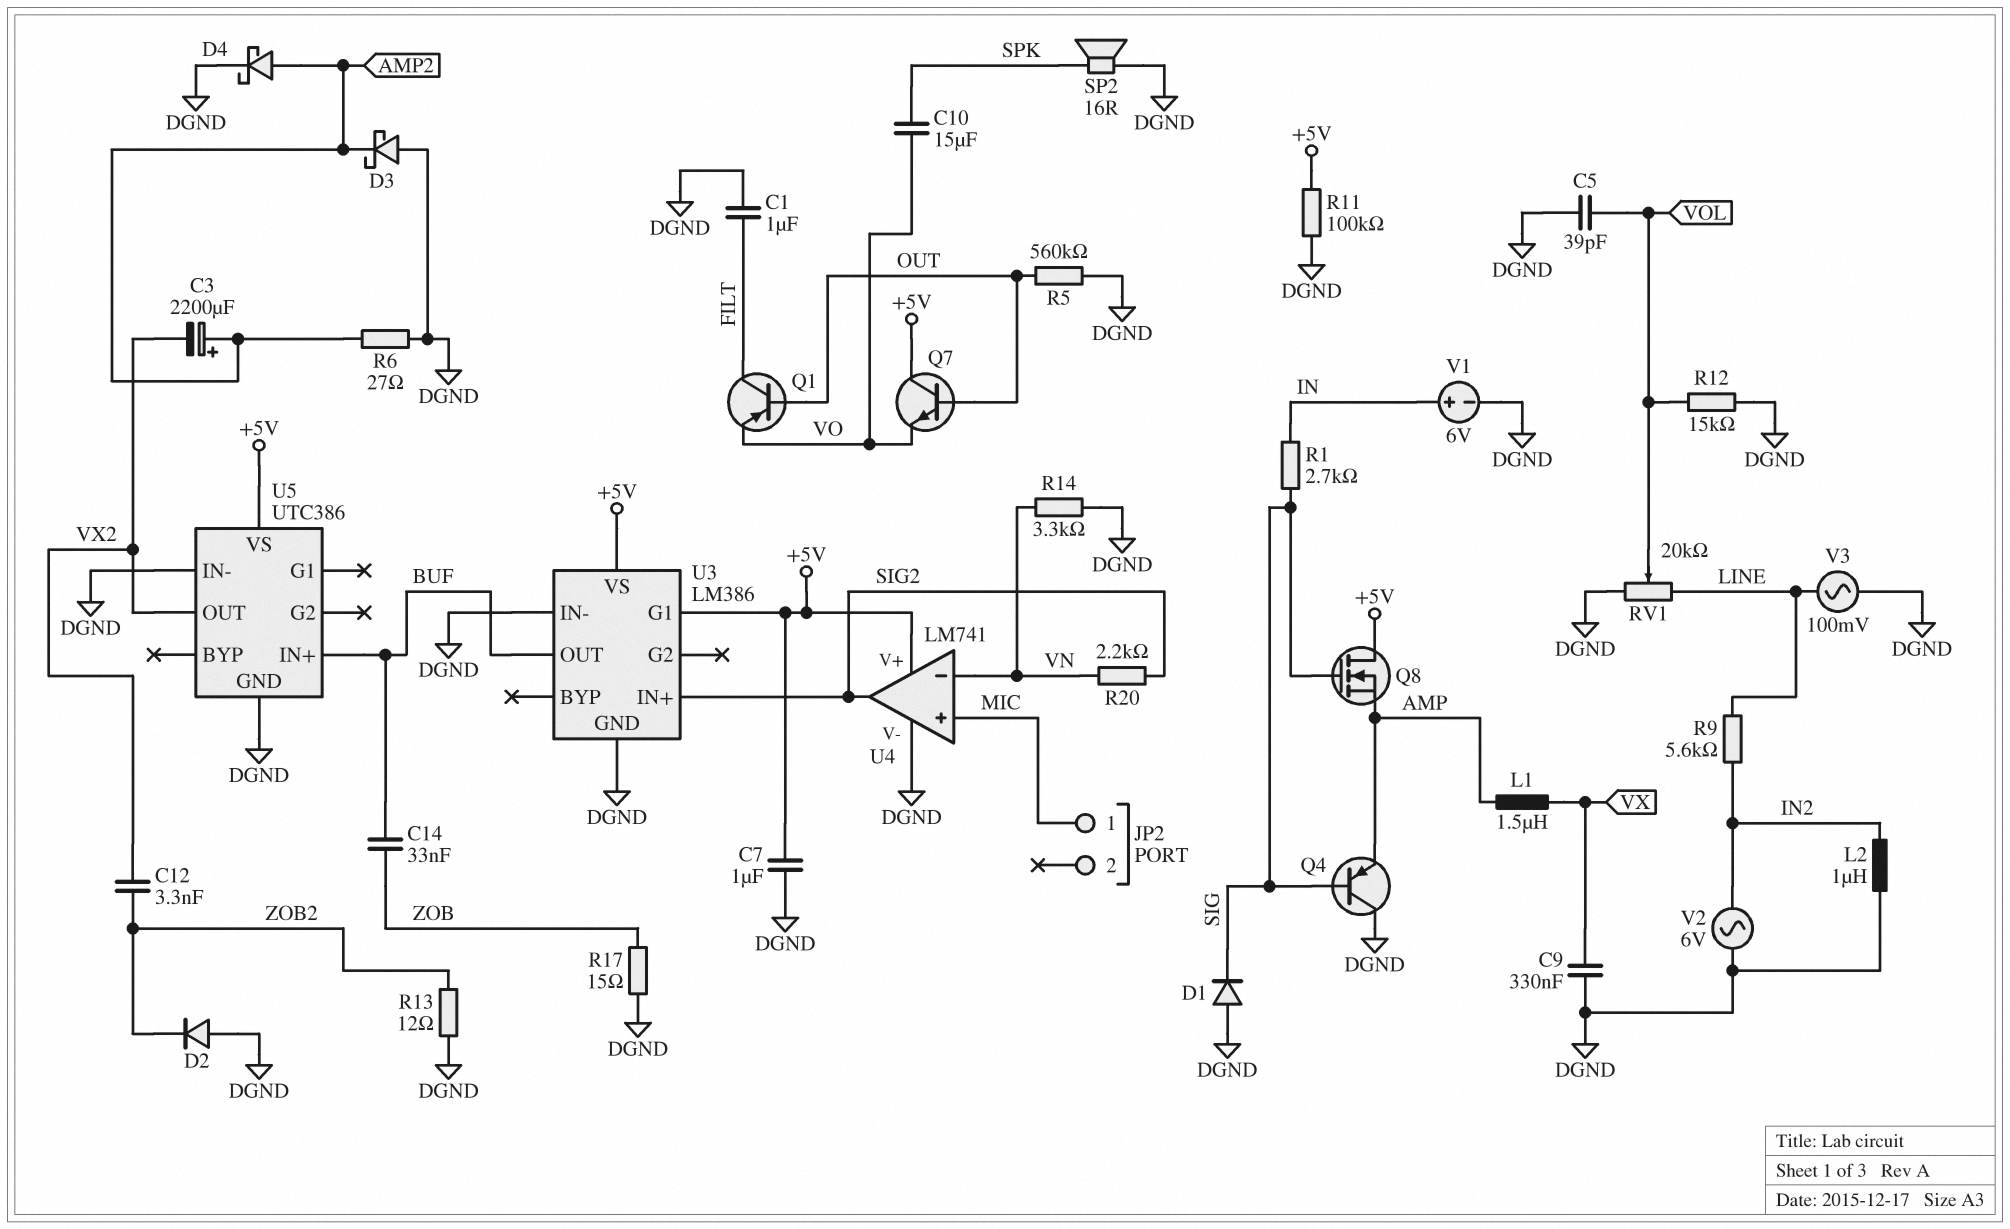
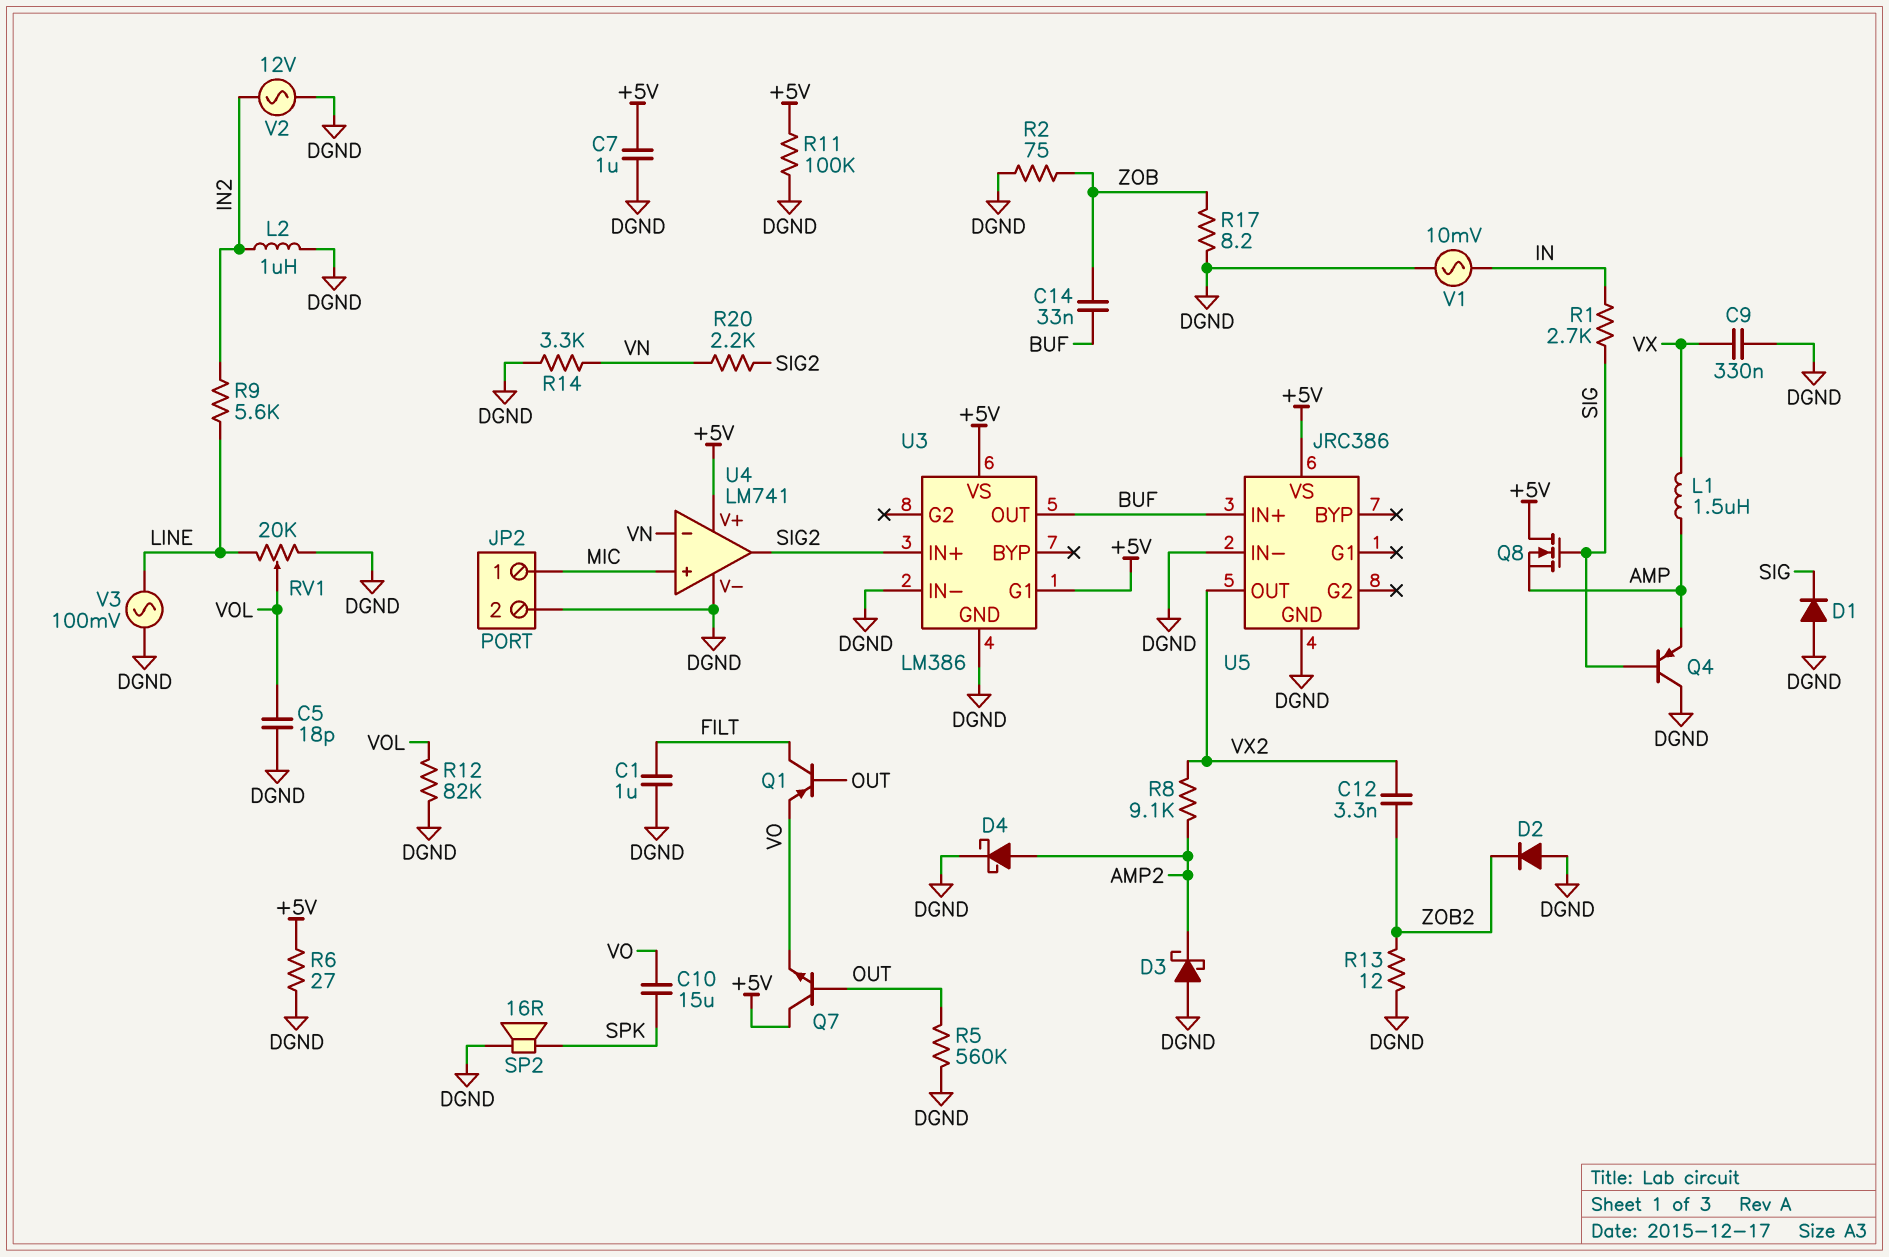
C3: 2200uF (plus AMP2, minus VX2) -> none
C5: 39pF (DGND, VOL) -> 18pF (DGND, VOL)
JP2 pin 2: none -> DGND
R2: none -> 75 (DGND, ZOB)
R6: 27 (AMP2, DGND) -> 27 (+5V, DGND)
R8: none -> 9.1k (AMP2, VX2)
R12: 15k (DGND, VOL) -> 82k (DGND, VOL)
R17: 15 (DGND, ZOB) -> 8.2 (DGND, ZOB)
U5: UTC386 -> JRC386
V1: 6V (plus IN, minus DGND) -> AC 10mV (DGND, IN)
V2: AC 6V (DGND, IN2) -> AC 12V (DGND, IN2)

